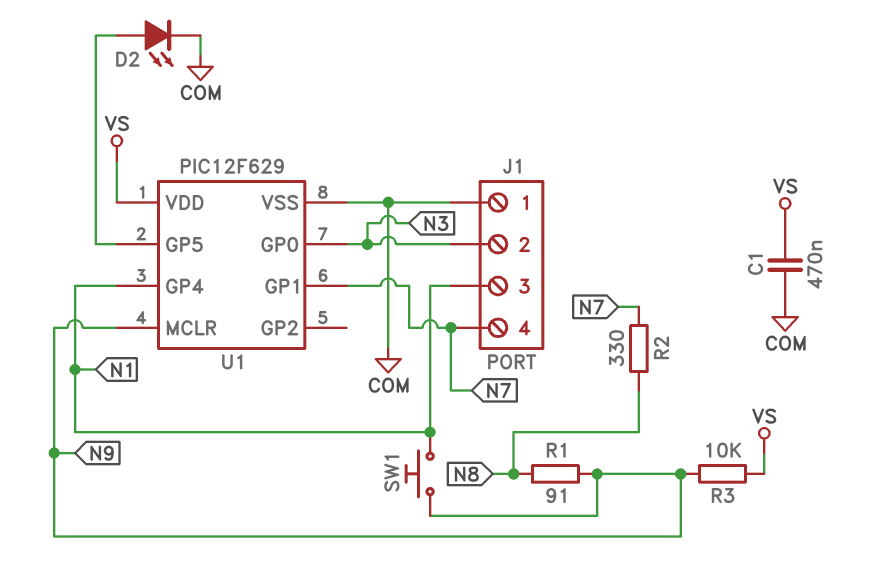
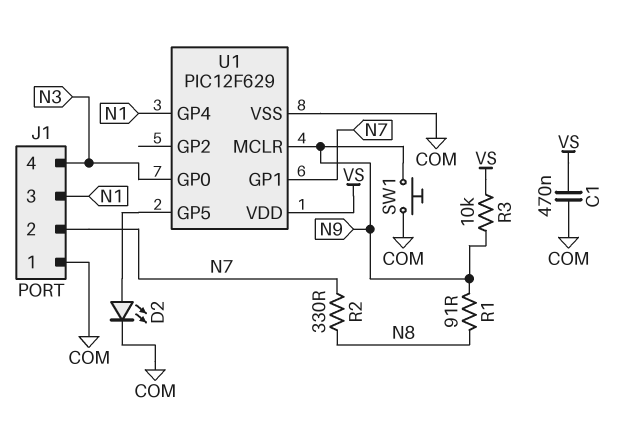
J1 pin 2: N3 -> N7
J1 pin 4: N7 -> N3
SW1: button (N1, N9) -> button (COM, N9)

